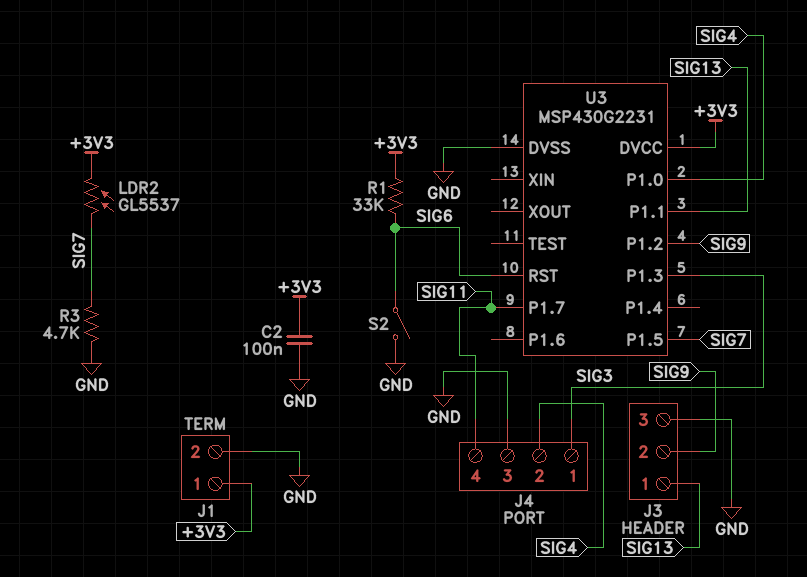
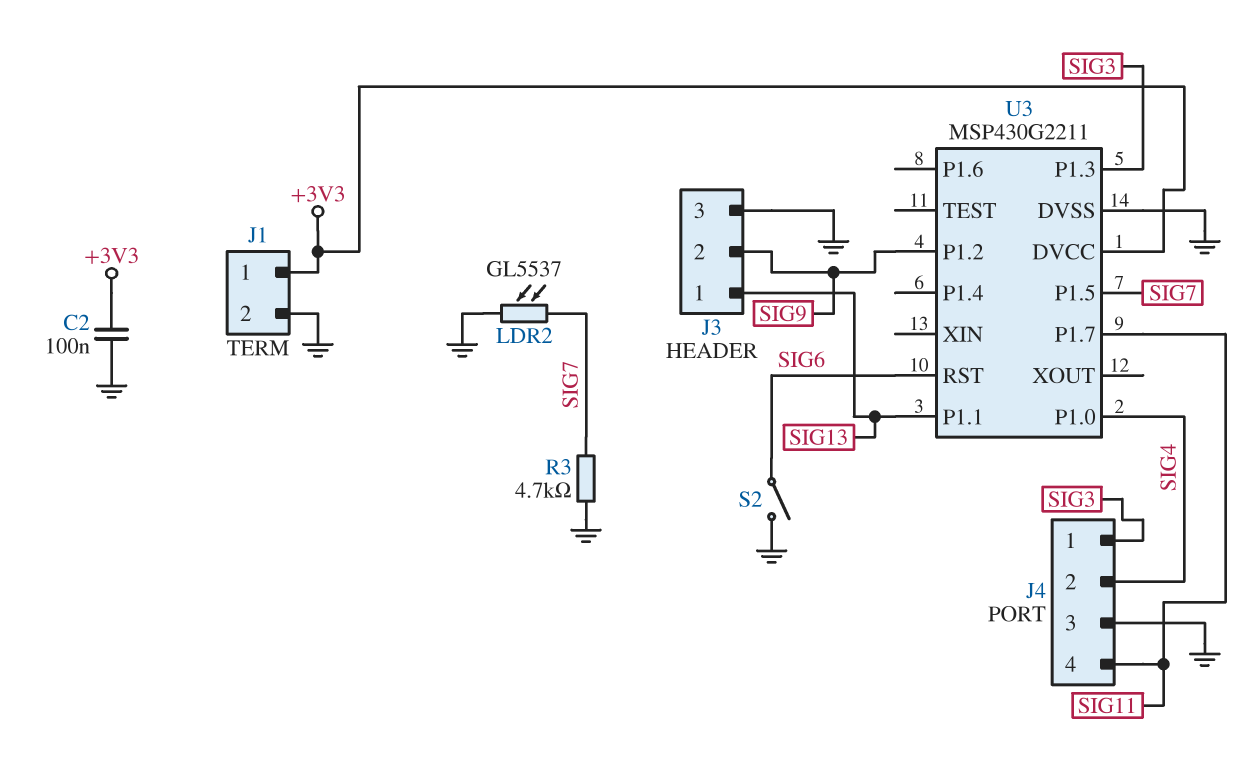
LDR2: GL5537 (+3V3, SIG7) -> GL5537 (GND, SIG7)
R1: 33k (+3V3, SIG6) -> none
U3: MSP430G2231 -> MSP430G2211

